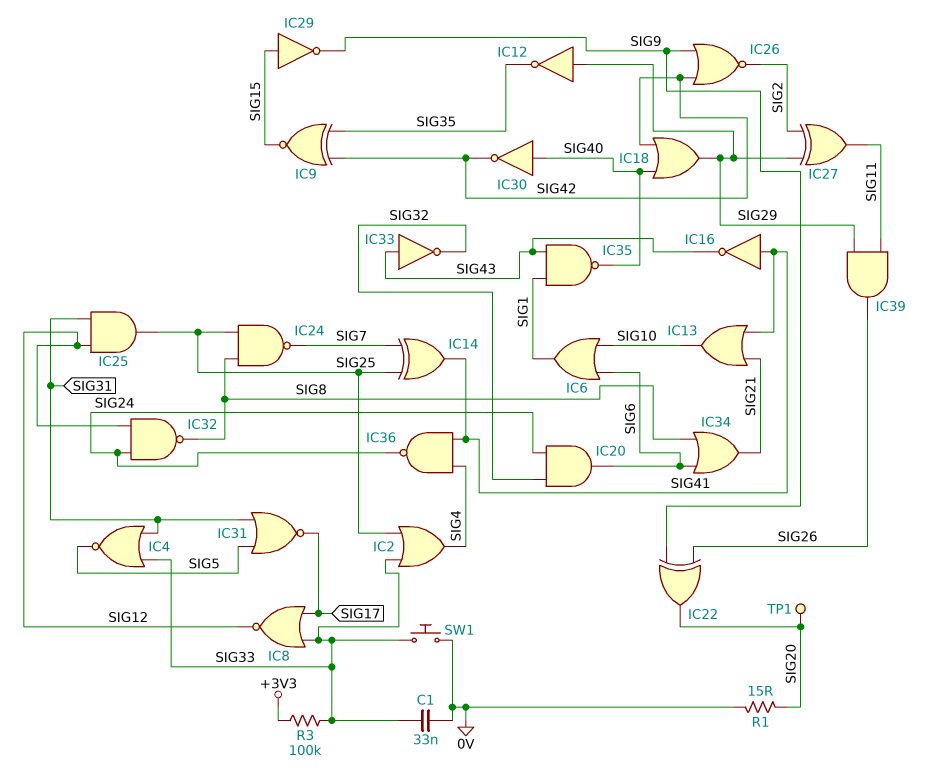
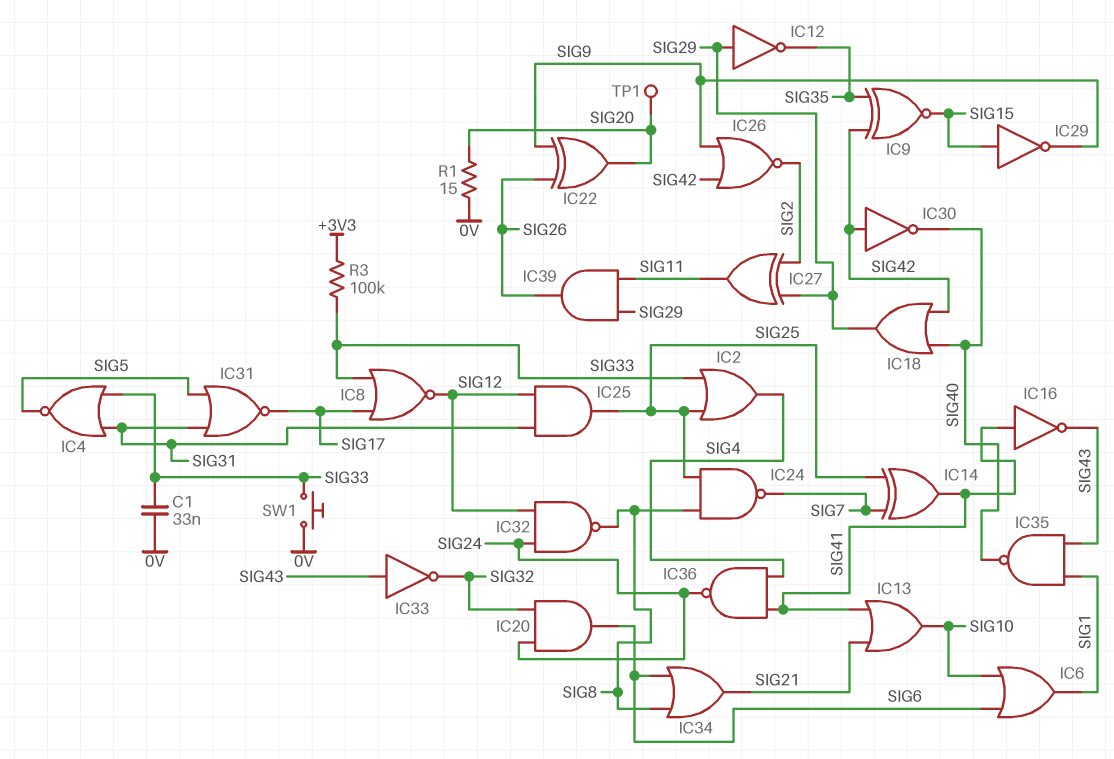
IC30: NOT (in SIG40, out SIG42) -> NOT (in SIG42, out SIG40)

